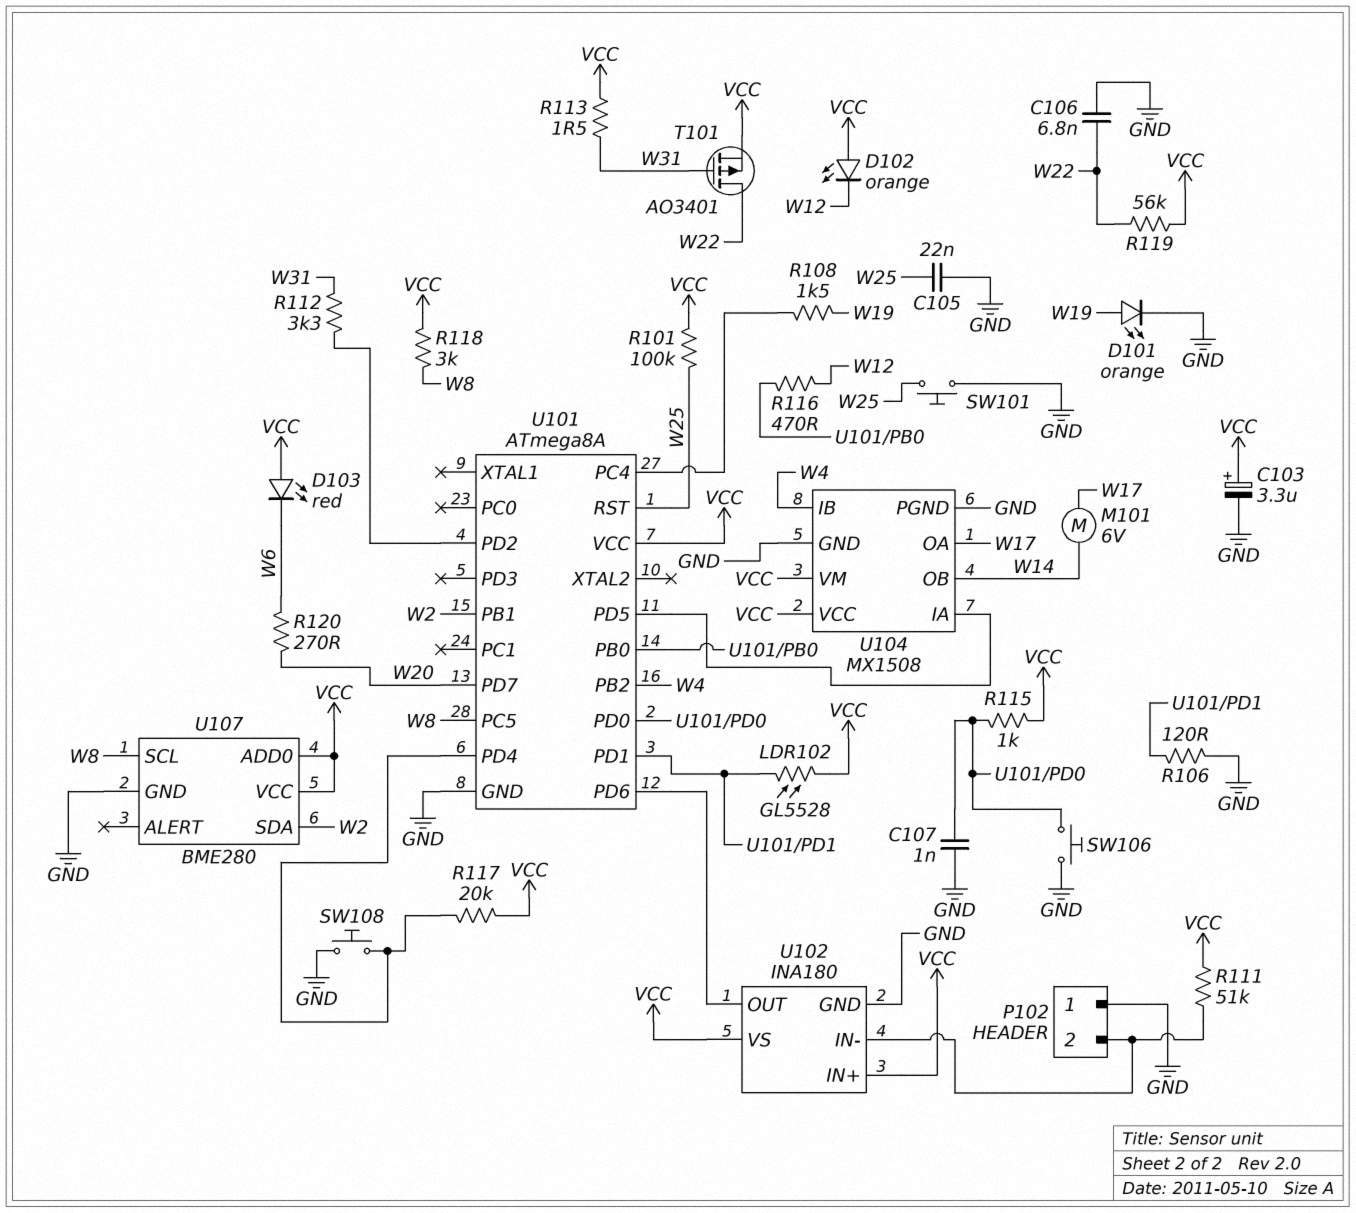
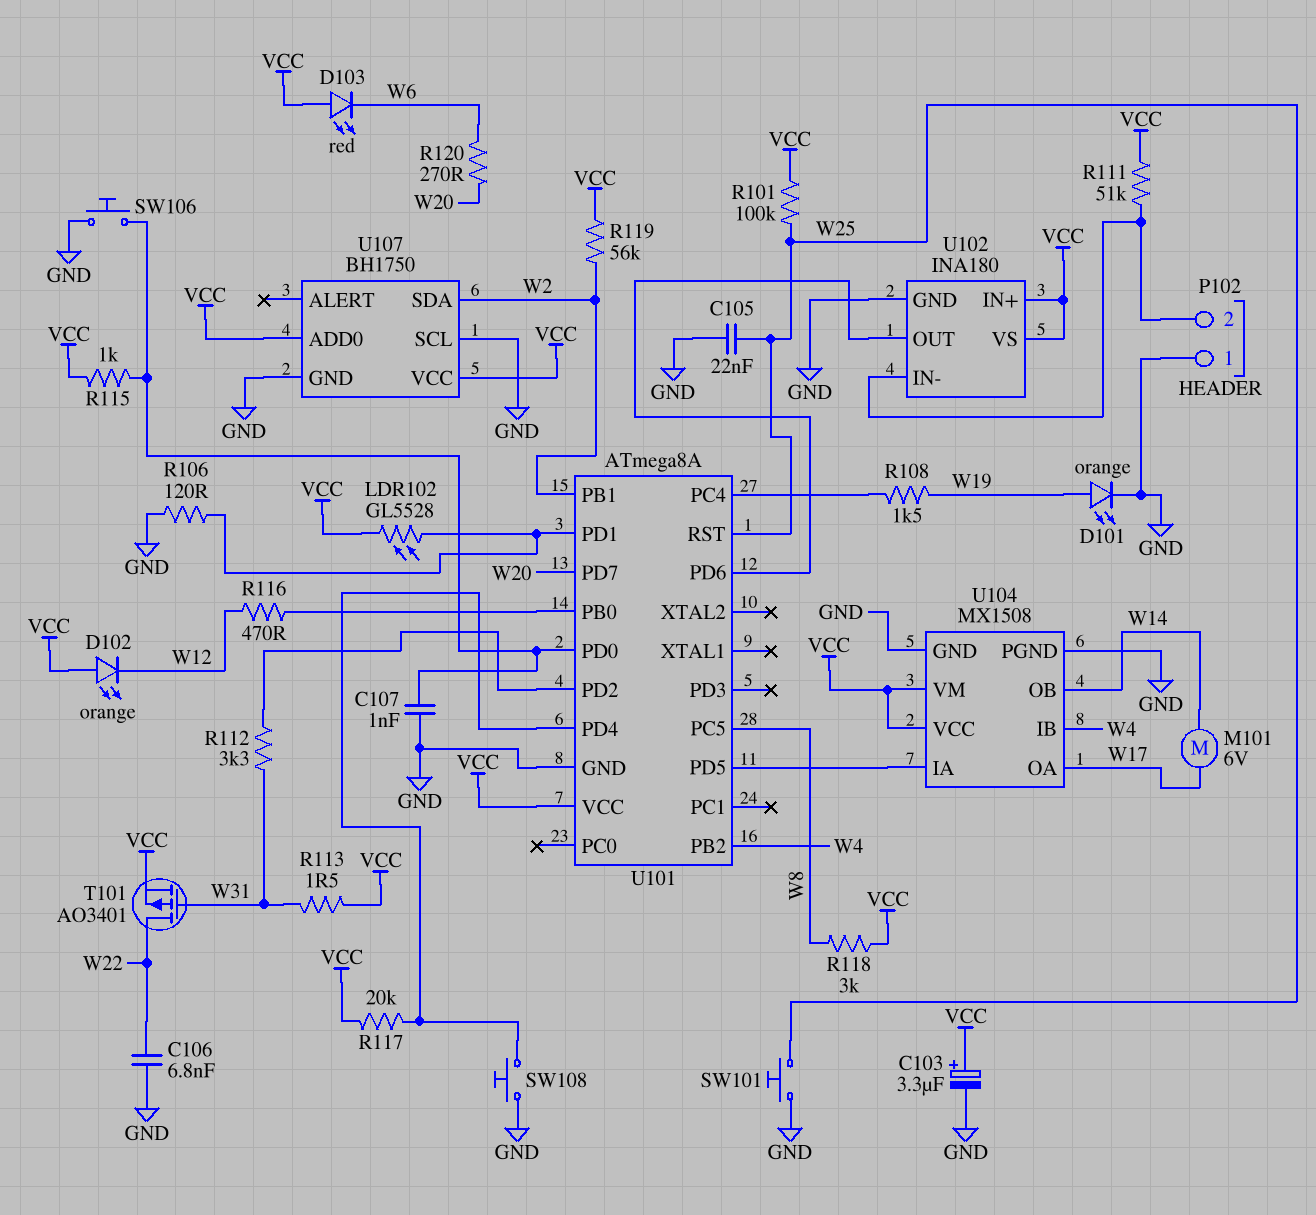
R119: 56k (VCC, W22) -> 56k (VCC, W2)
U107: BME280 -> BH1750
U107 pin SCL: W8 -> GND

